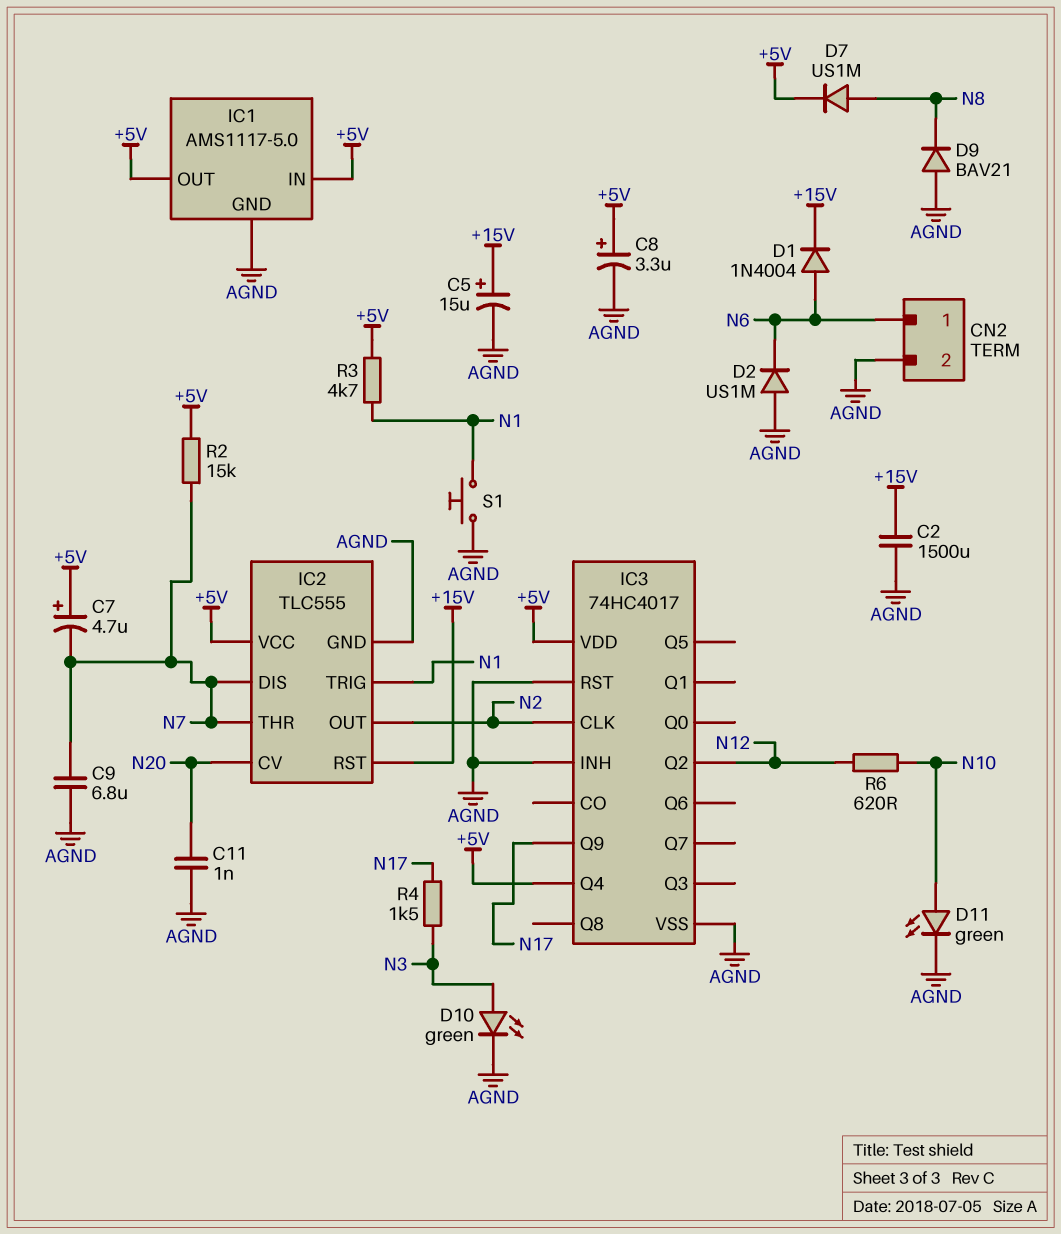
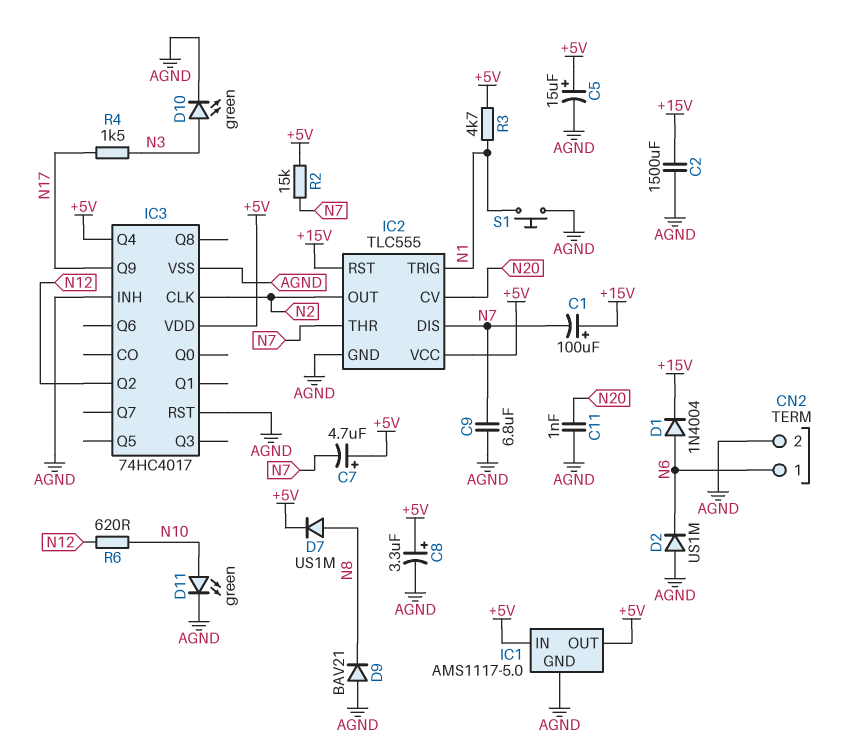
C1: none -> 100uF (plus +15V, minus N7)
C5: 15uF (plus +15V, minus AGND) -> 15uF (plus +5V, minus AGND)

